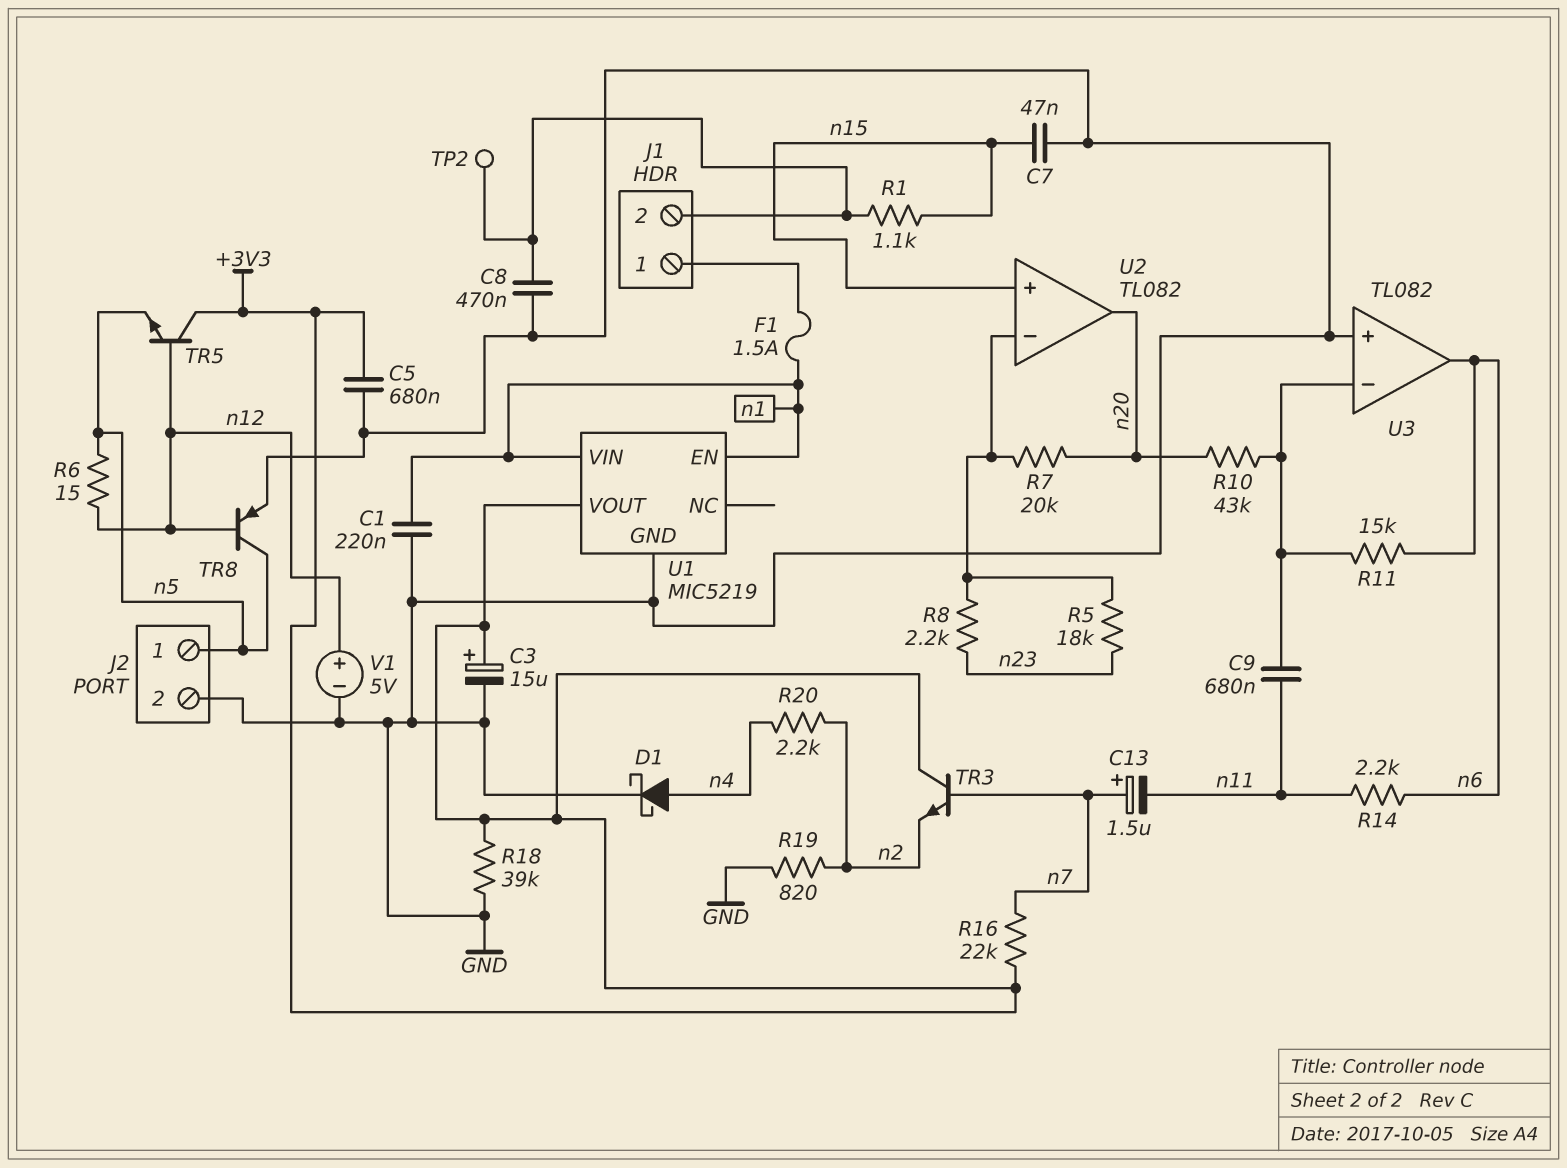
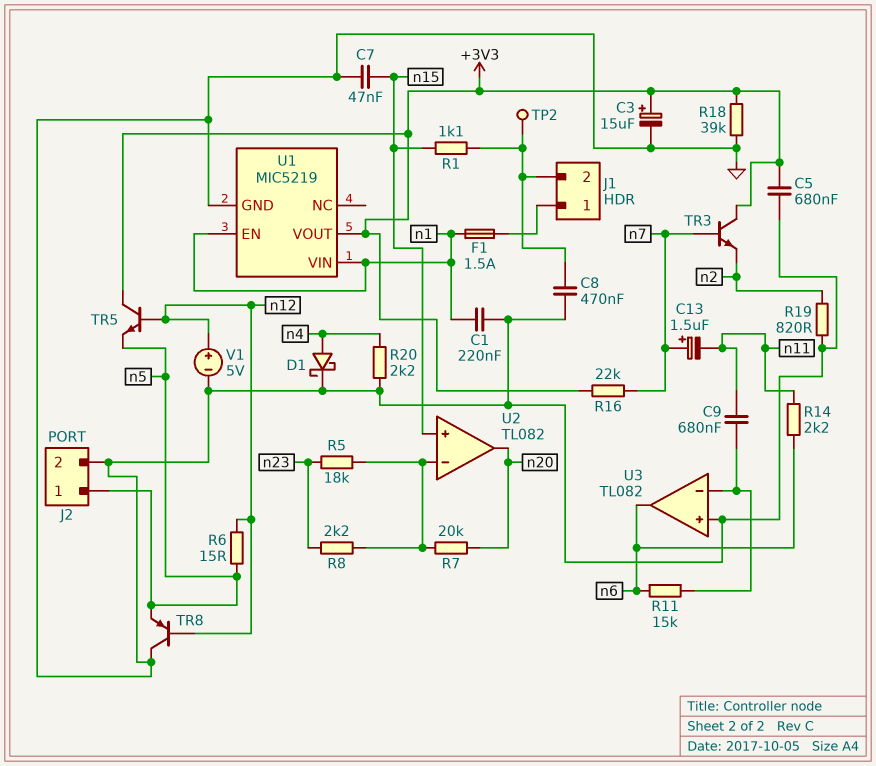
R10: 43k (U3/in-, n20) -> none
R20: 2.2k (n2, n4) -> 2.2k (GND, n4)
TR8: PNP (B n12, C n5, E GND) -> PNP (B n12, C GND, E n5)

